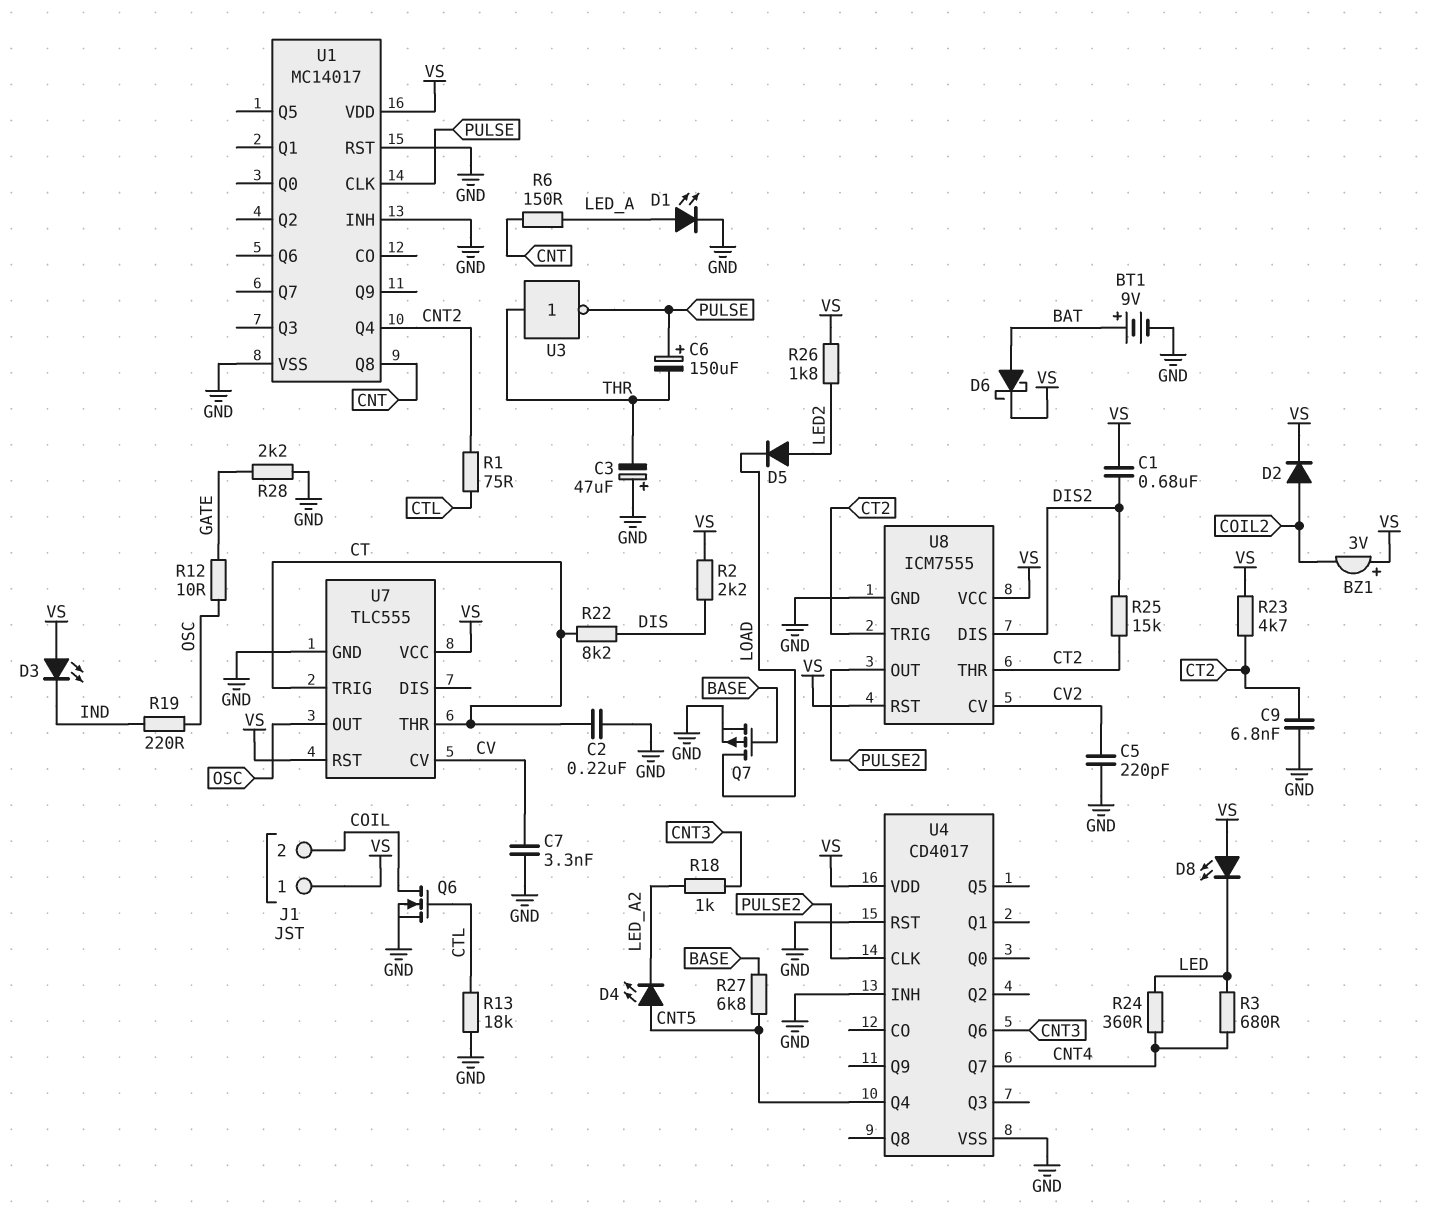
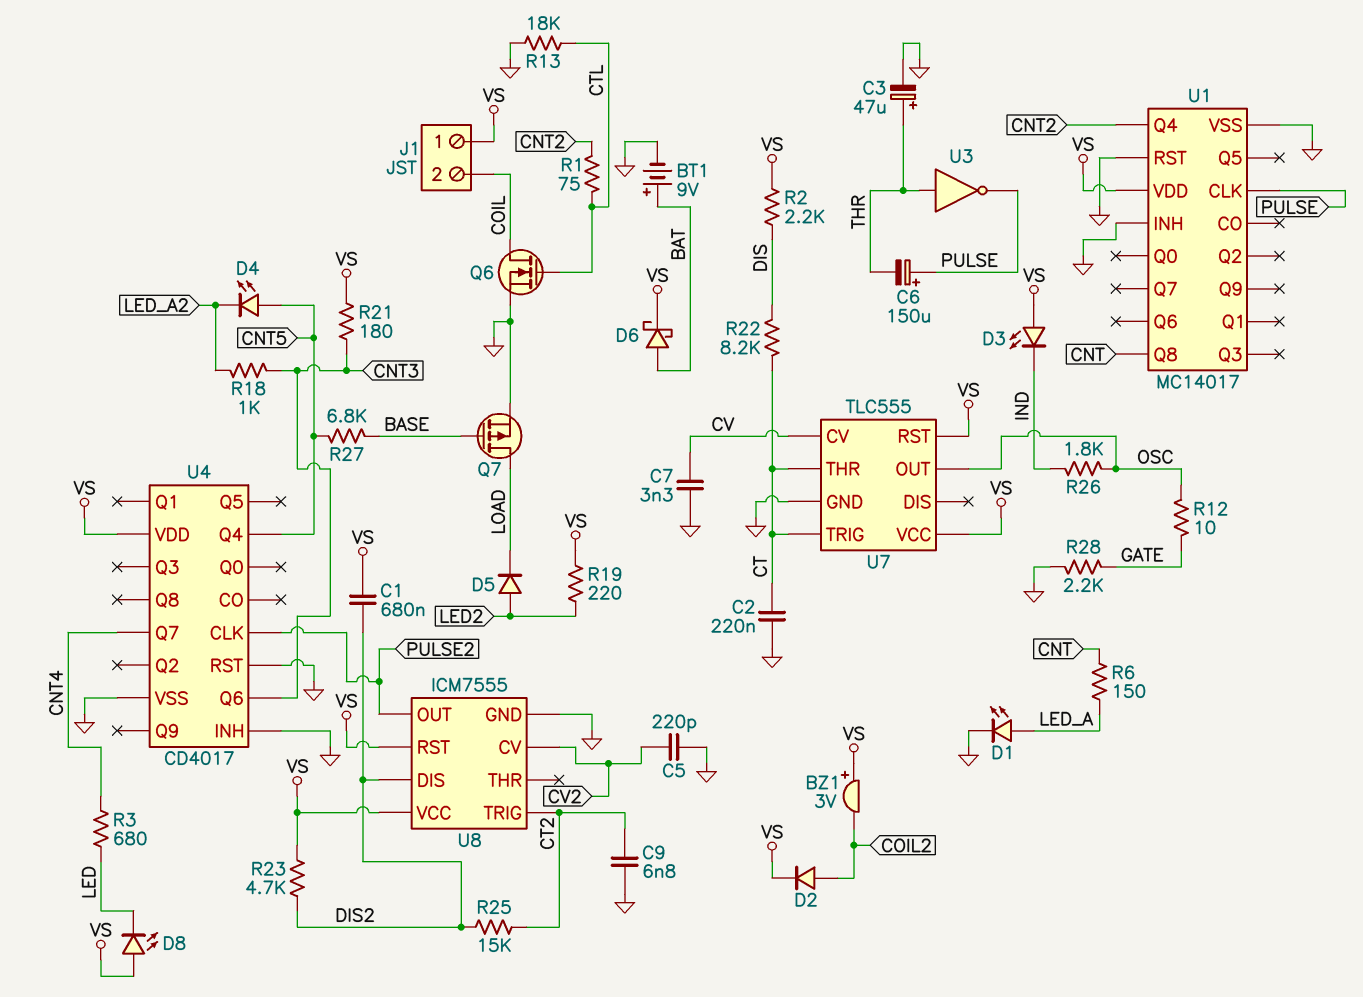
C3: 47uF (plus GND, minus THR) -> 47uF (plus THR, minus GND)
R19: 220 (IND, OSC) -> 220 (LED2, VS)
R21: none -> 180 (CNT3, VS)
R23: 4.7k (CT2, VS) -> 4.7k (DIS2, VS)
R24: 360 (CNT4, LED) -> none
R26: 1.8k (LED2, VS) -> 1.8k (IND, OSC)
U8 pin THR: CT2 -> none

